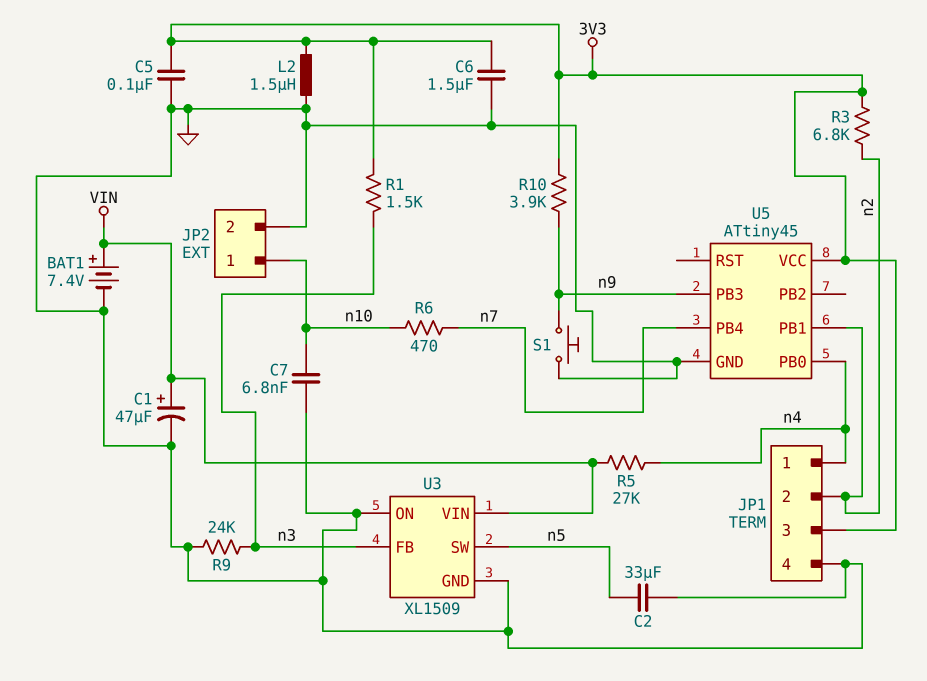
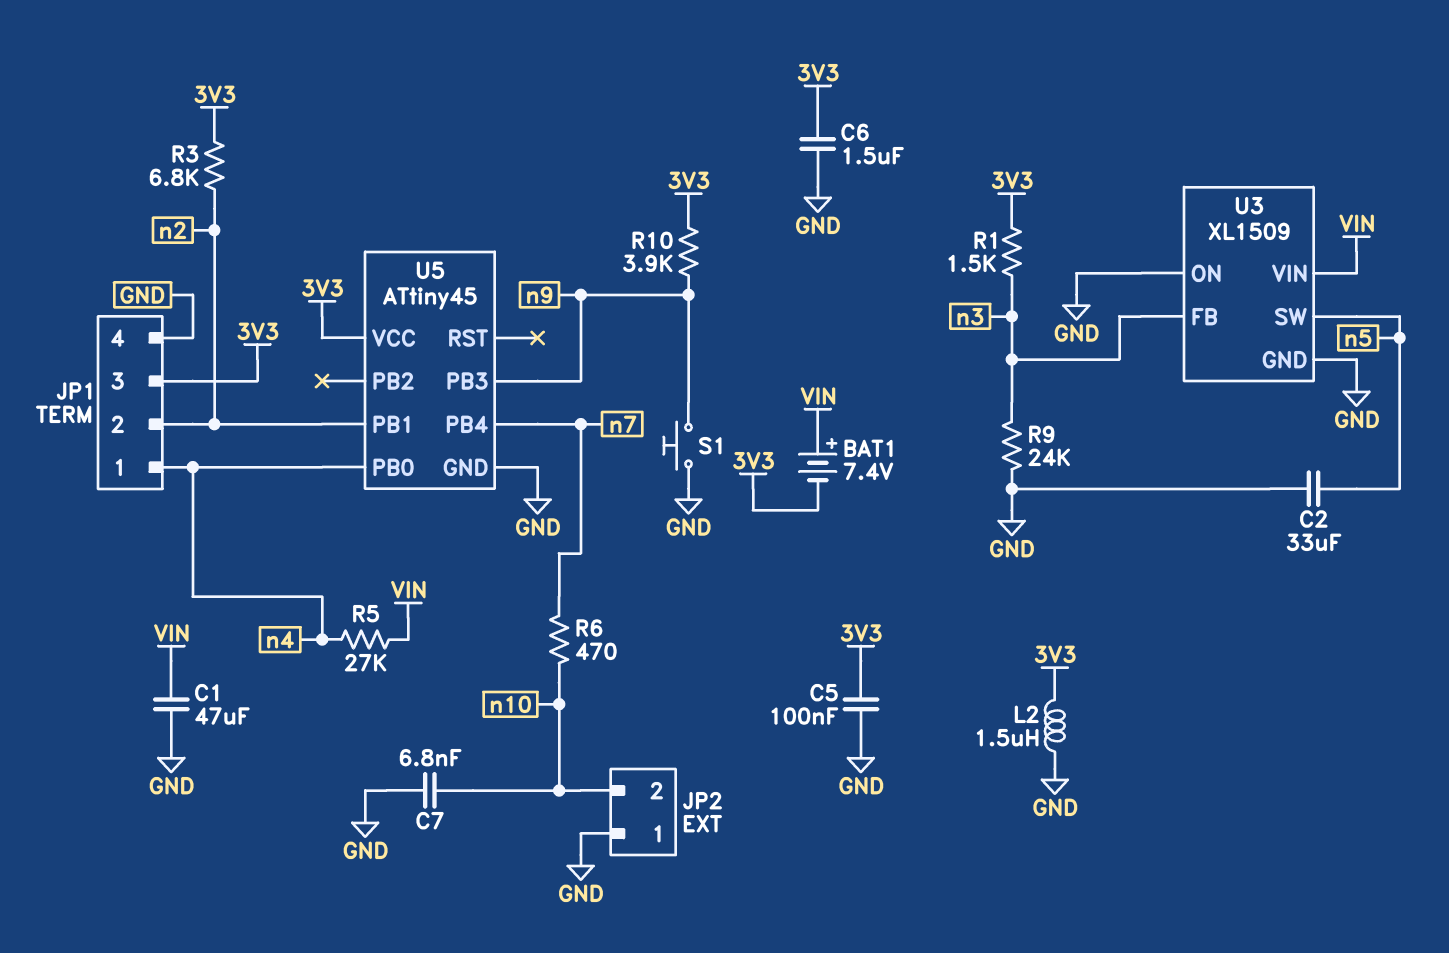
BAT1: 7.4V (plus VIN, minus GND) -> 7.4V (plus VIN, minus 3V3)
C1: 47uF (plus VIN, minus GND) -> 47uF (GND, VIN)
JP2 pin 1: n10 -> GND
JP2 pin 2: GND -> n10

